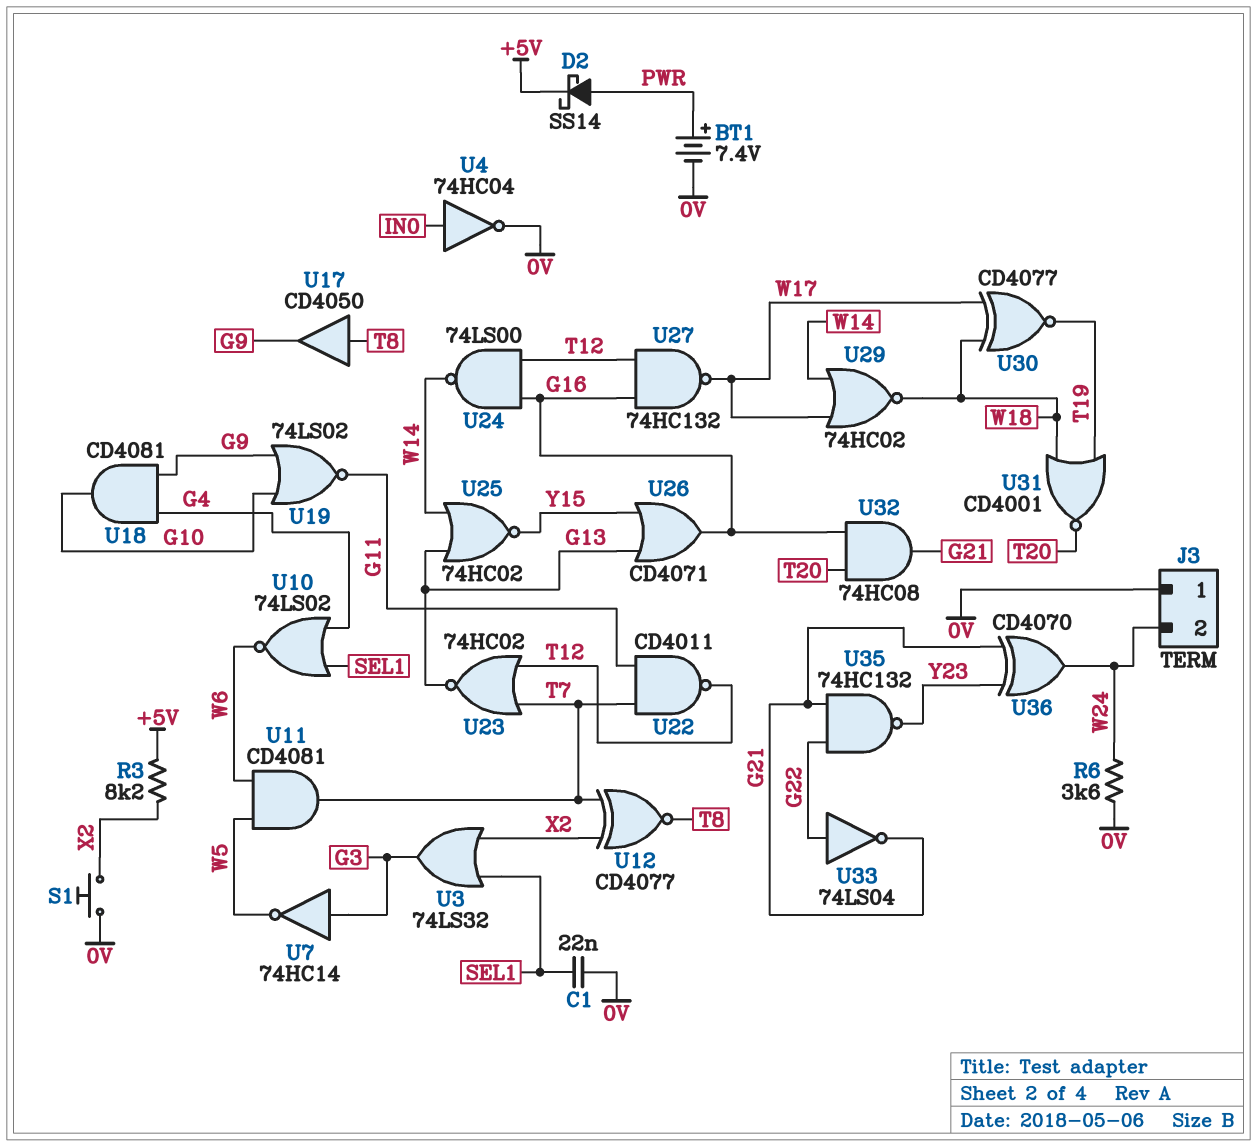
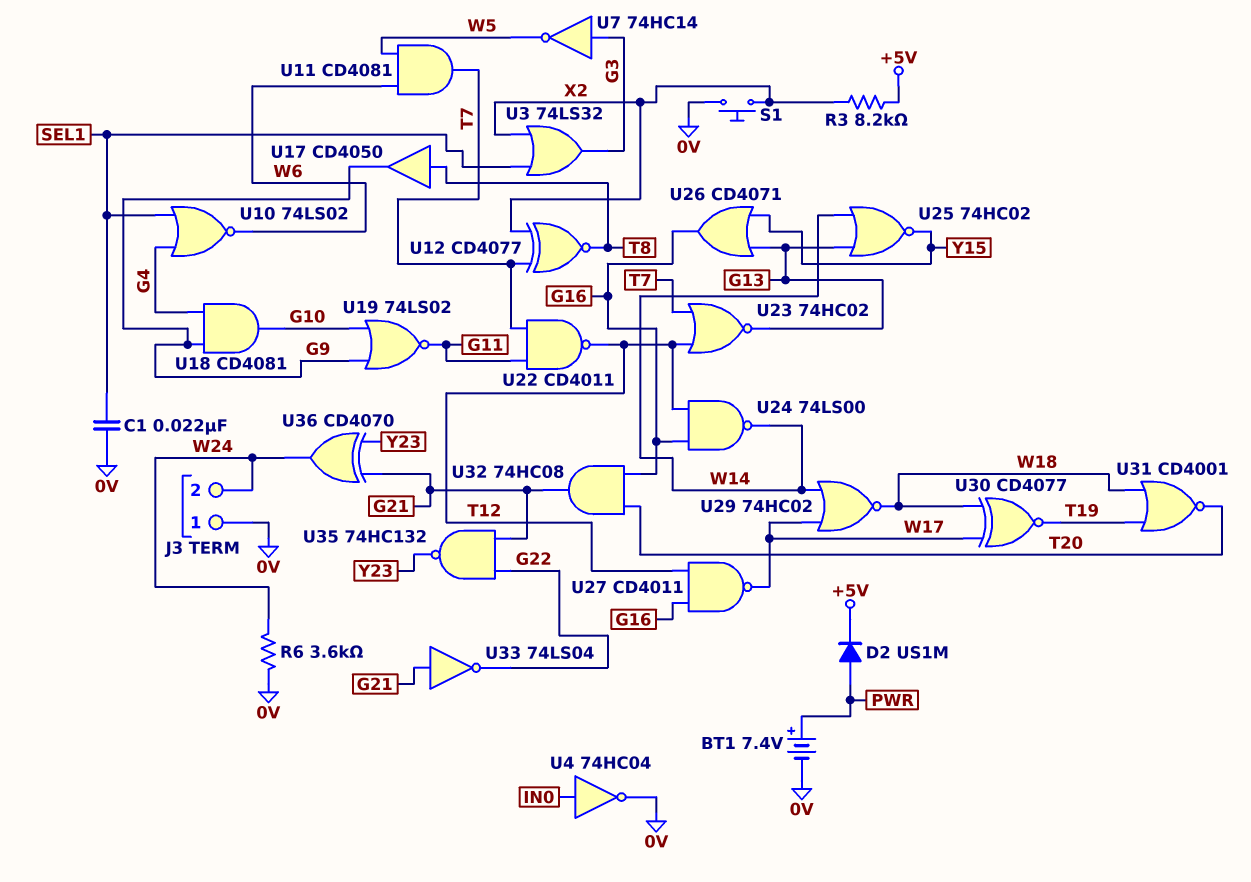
D2: schottky SS14 (A PWR, K +5V) -> diode US1M (A PWR, K +5V)
U27: NAND 74HC132 (in G16, in T12, out W17) -> NAND CD4011 (in G16, in T12, out W17)
U33: NOT 74LS04 (in G22, out G21) -> NOT 74LS04 (in G21, out G22)

